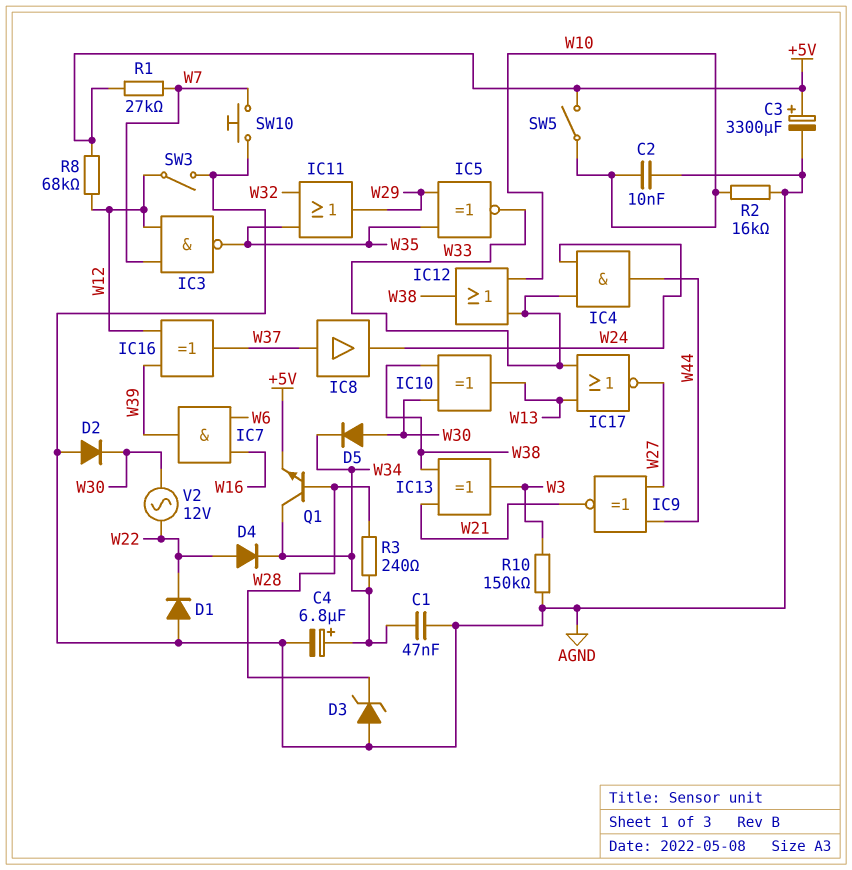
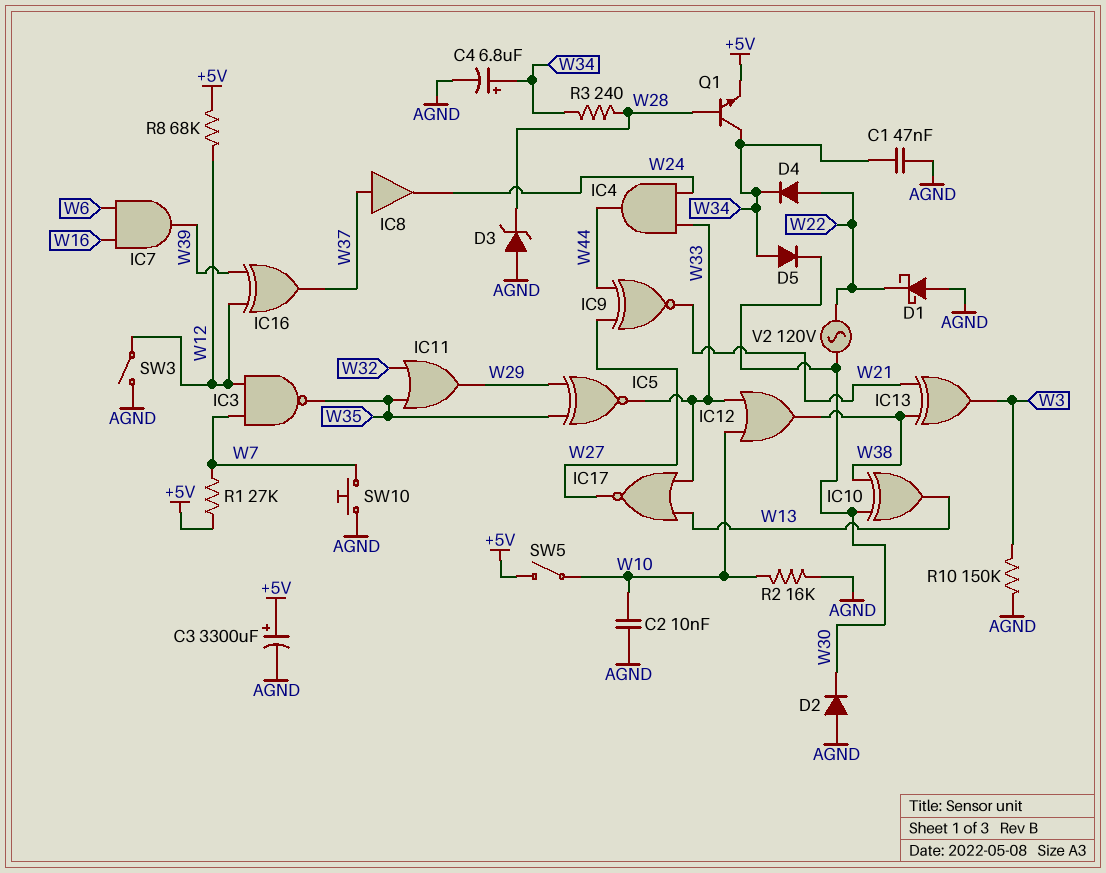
D1: diode (A AGND, K W22) -> schottky (A AGND, K W22)
D5: diode (A W30, K W34) -> diode (A W34, K W30)
V2: AC 12V (W22, W30) -> AC 120V (W22, W30)

